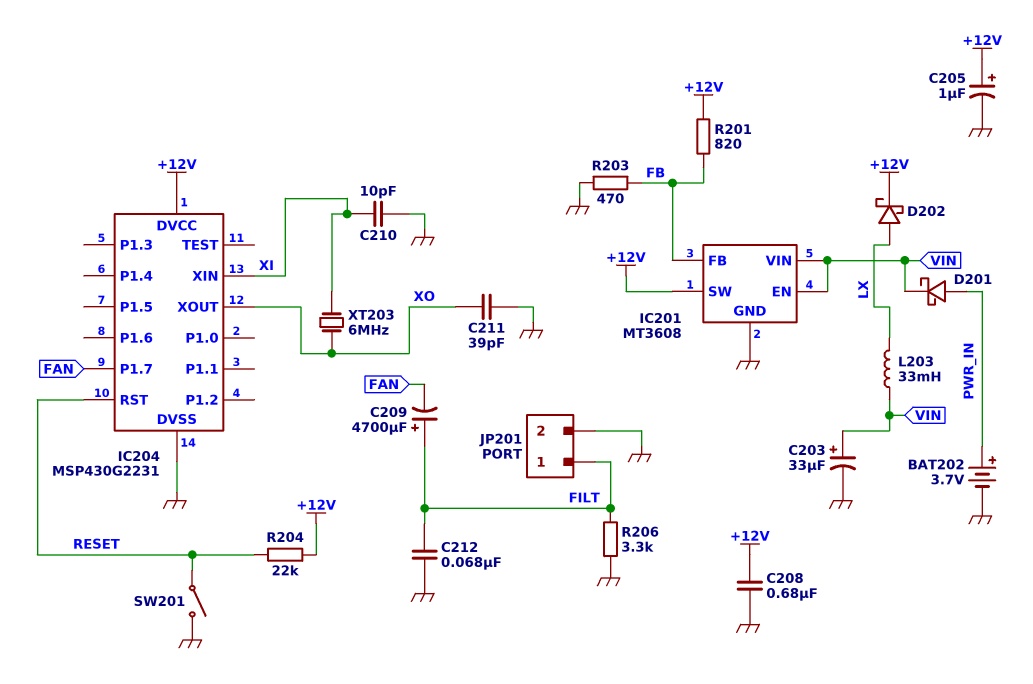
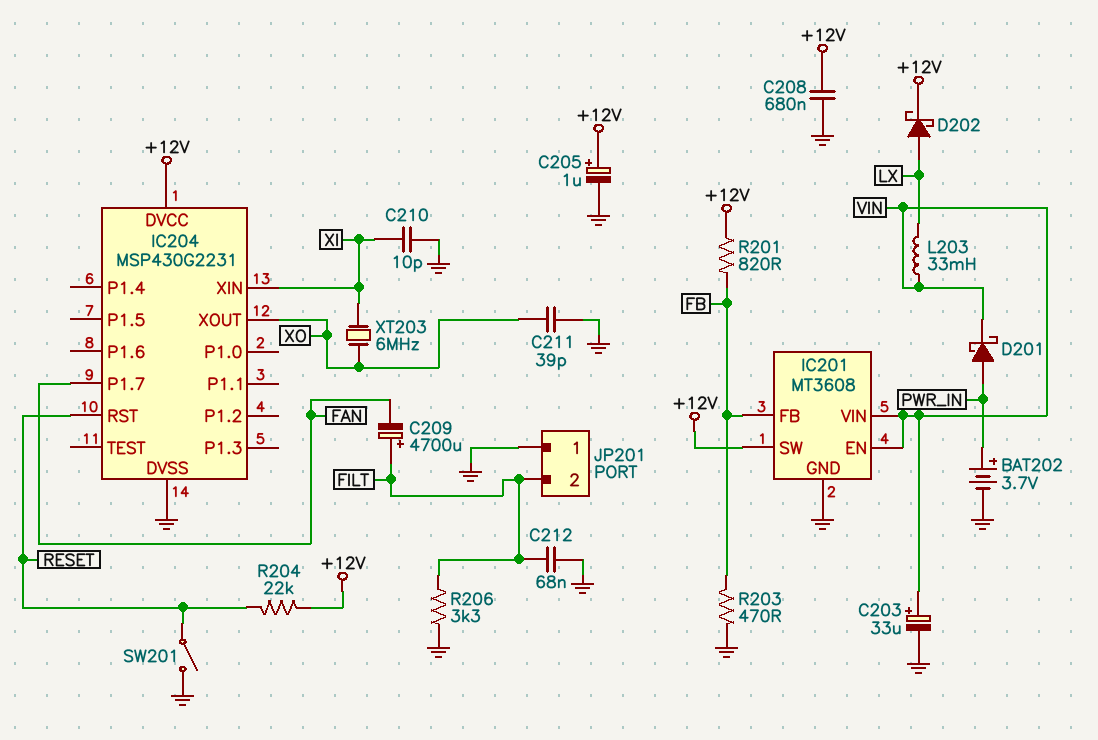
JP201 pin 1: FILT -> GND
JP201 pin 2: GND -> FILT

